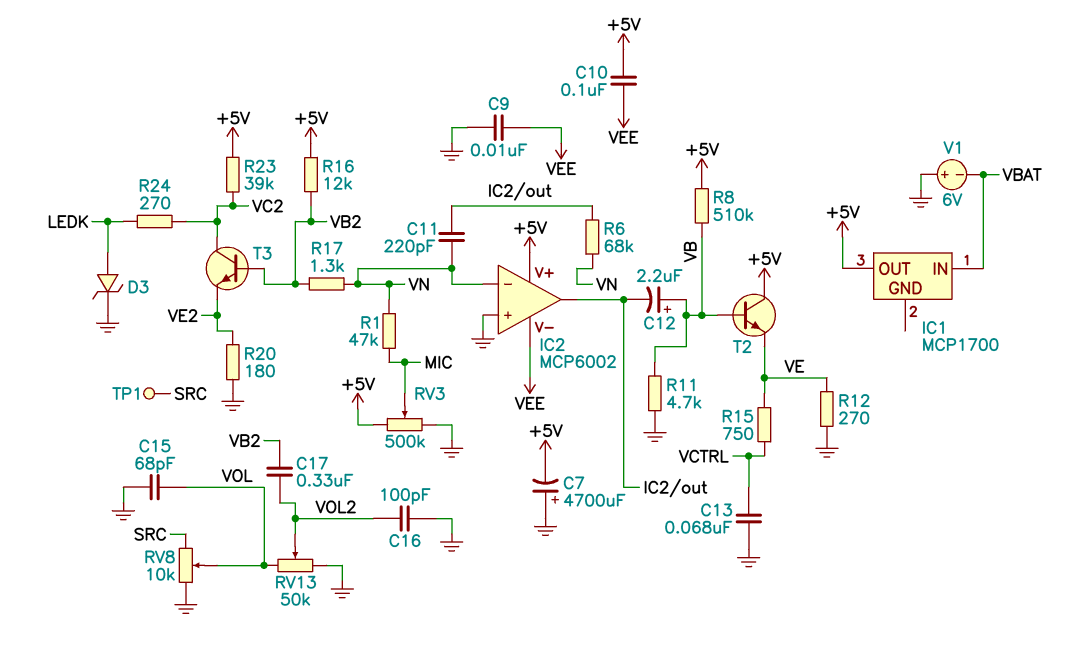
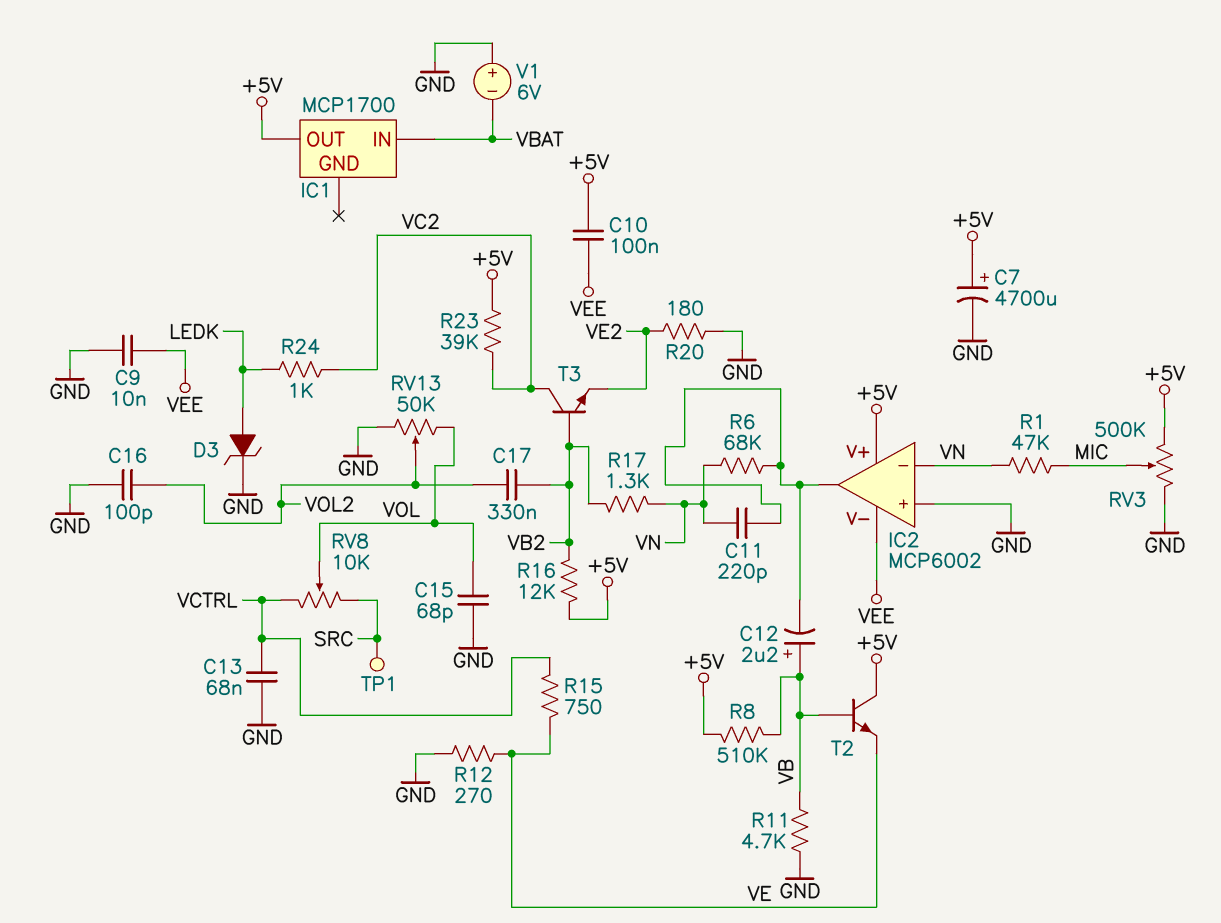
C7: 4700uF (plus GND, minus +5V) -> 4700uF (plus +5V, minus GND)
R24: 270 (LEDK, VC2) -> 1k (LEDK, VC2)
RV8: 10k (GND, SRC, wiper VOL) -> 10k (SRC, VCTRL, wiper VOL)

